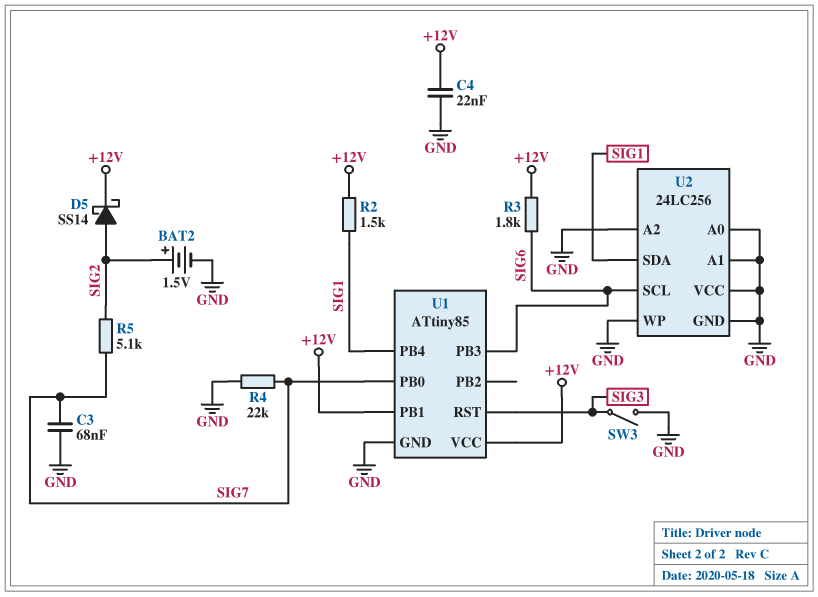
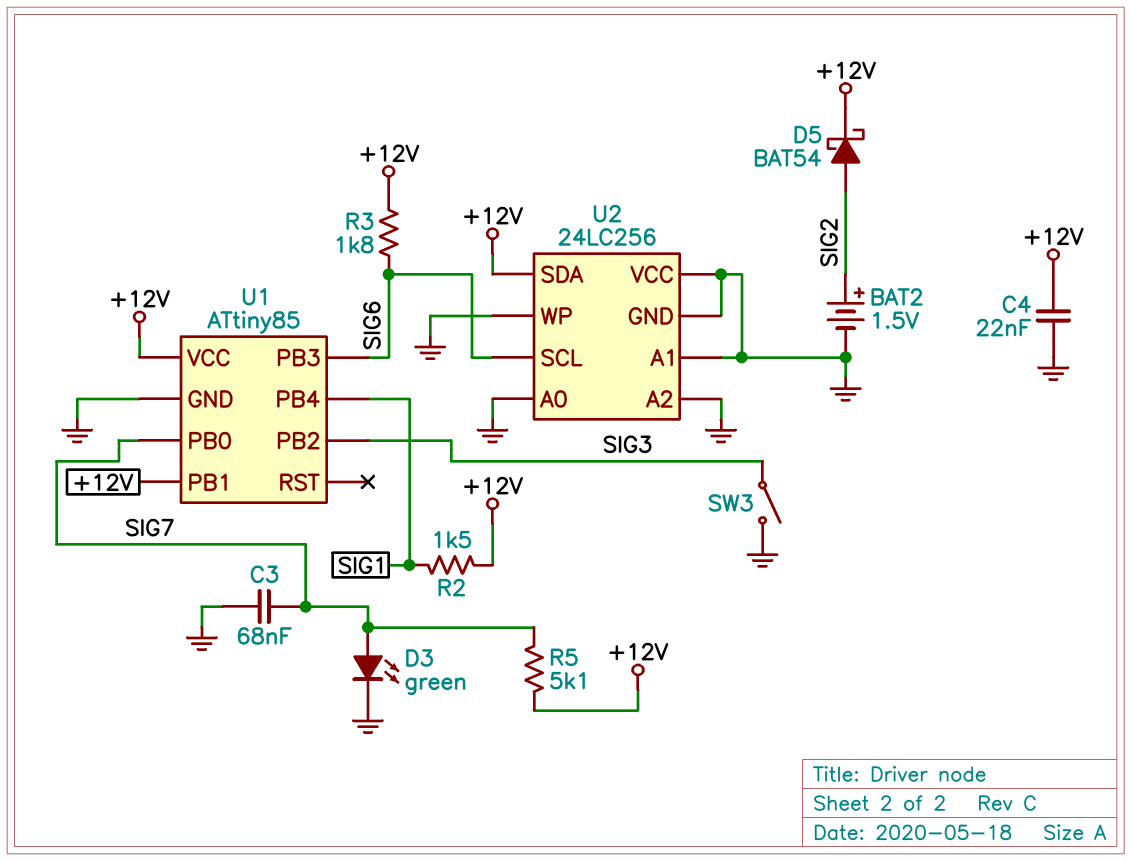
D3: none -> LED green (A SIG7, K GND)
D5: schottky SS14 (A SIG2, K +12V) -> schottky BAT54 (A SIG2, K +12V)
R4: 22k (GND, SIG7) -> none
R5: 5.1k (SIG2, SIG7) -> 5.1k (+12V, SIG7)
U1 pin PB2: none -> SIG3
U1 pin RST: SIG3 -> none
U2 pin SDA: SIG1 -> +12V

